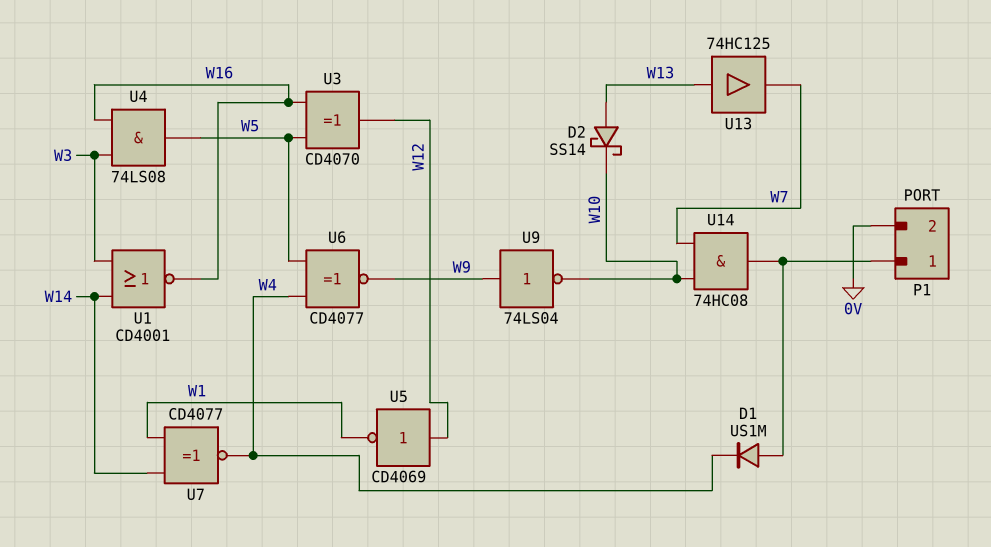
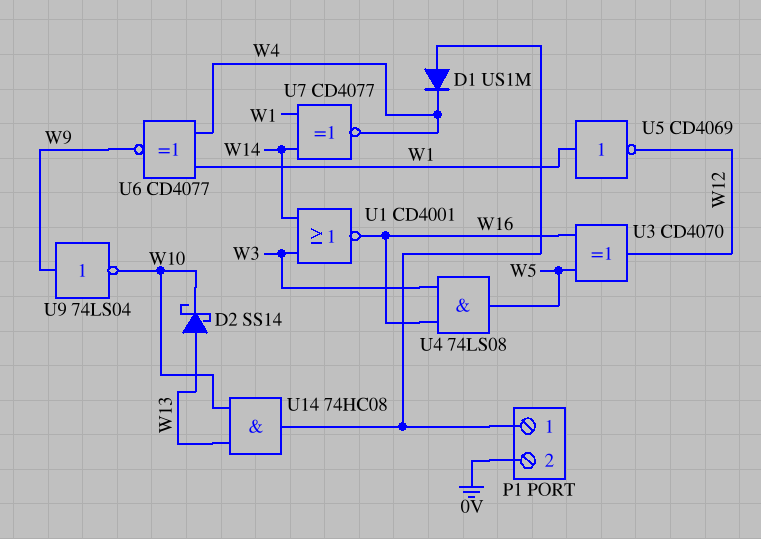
U5: NOT CD4069 (in W12, out W1) -> NOT CD4069 (in W1, out W12)
U6: XNOR CD4077 (in W4, in W5, out W9) -> XNOR CD4077 (in W1, in W4, out W9)
U13: buffer 74HC125 (in W13, out W7) -> none
U14: AND 74HC08 (in W7, in W10, out P1/1) -> AND 74HC08 (in W10, in W13, out P1/1)

